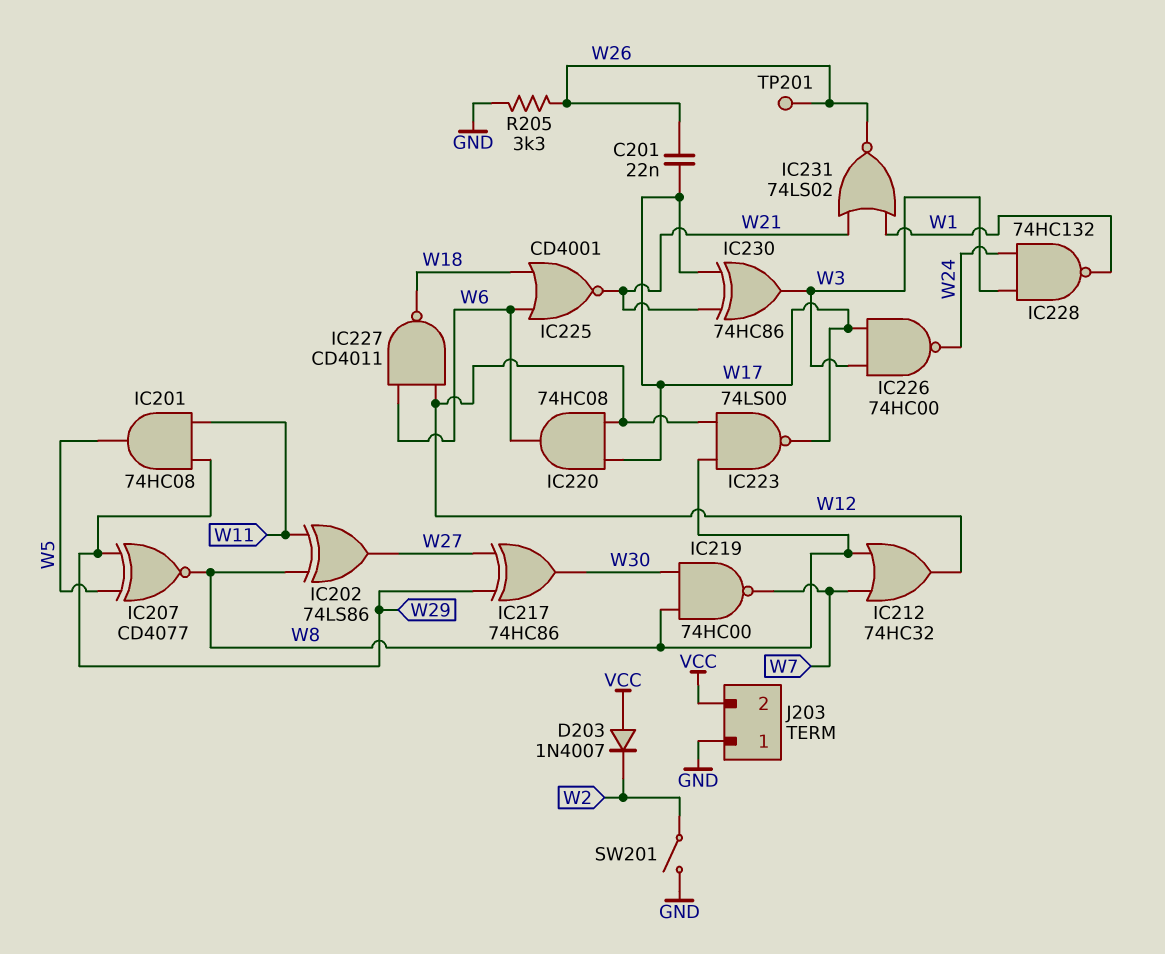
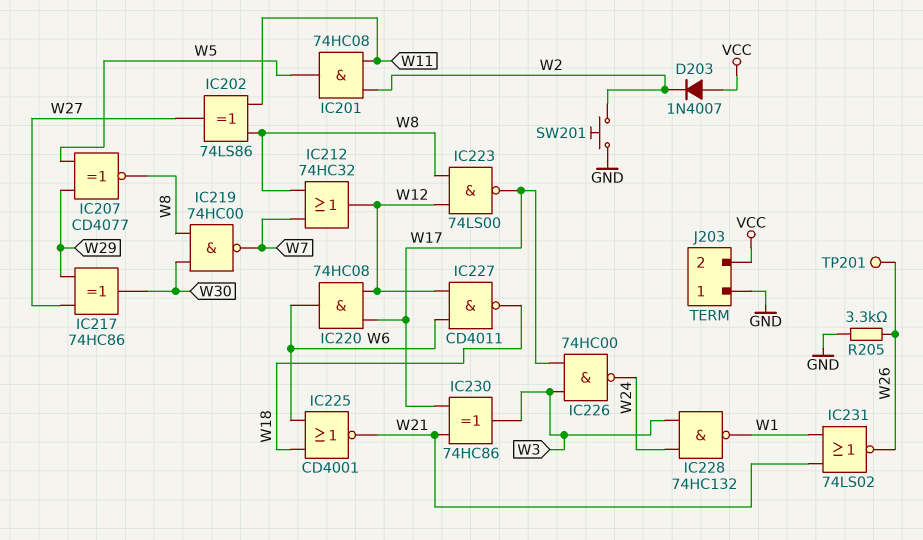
C201: 22nF (W17, W26) -> none
IC201: AND 74HC08 (in W11, in W29, out W5) -> AND 74HC08 (in W2, in W11, out W5)
SW201: switch (GND, W2) -> button (GND, W2)

